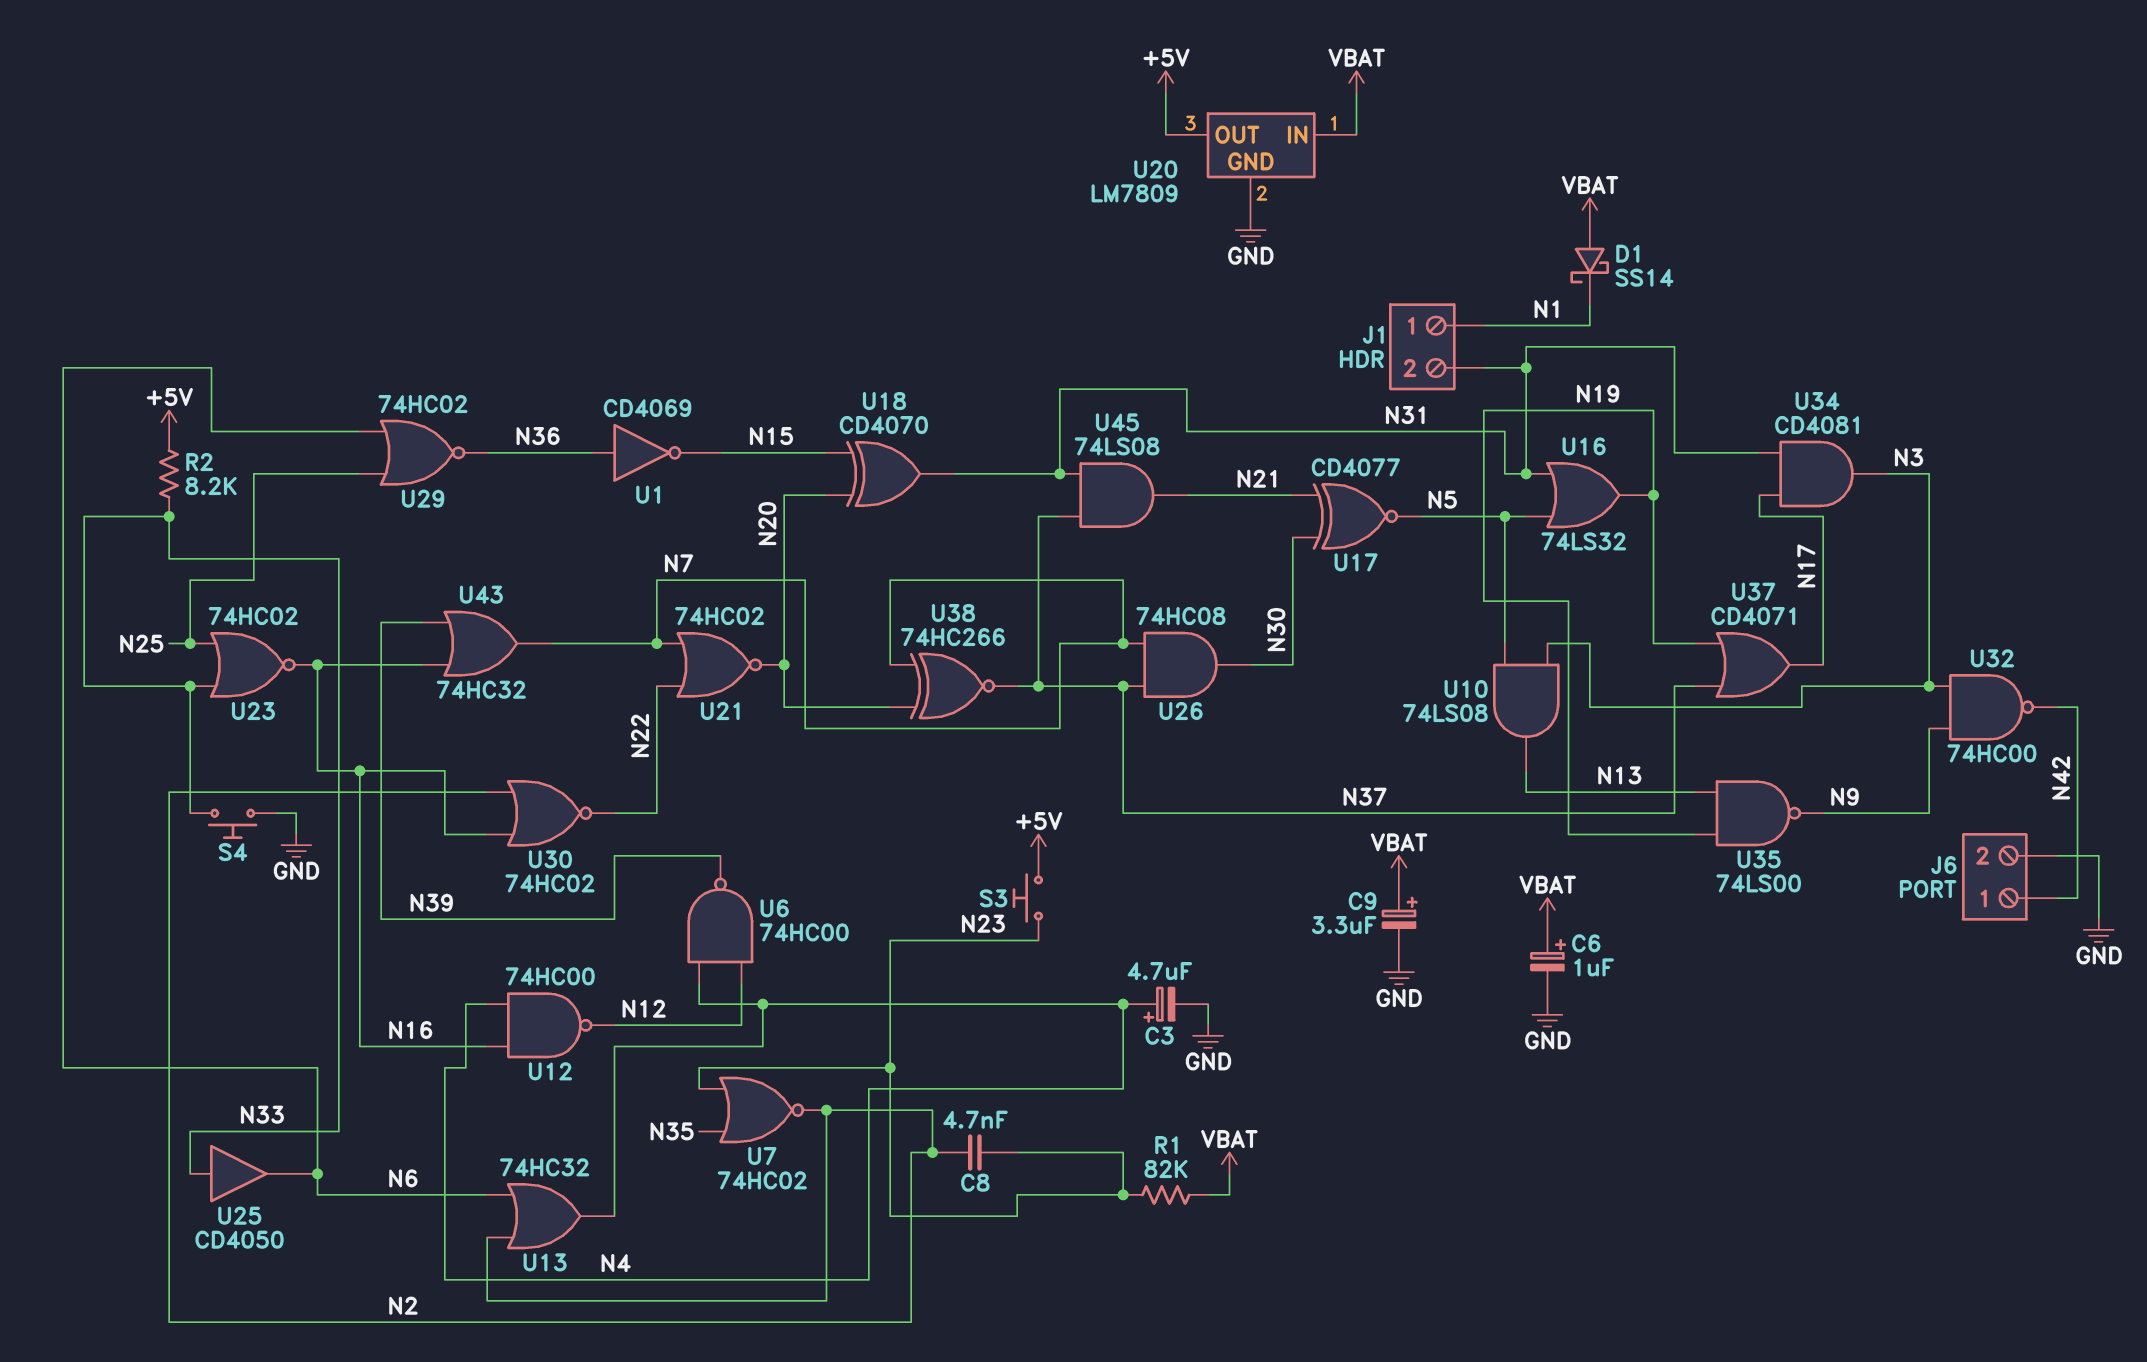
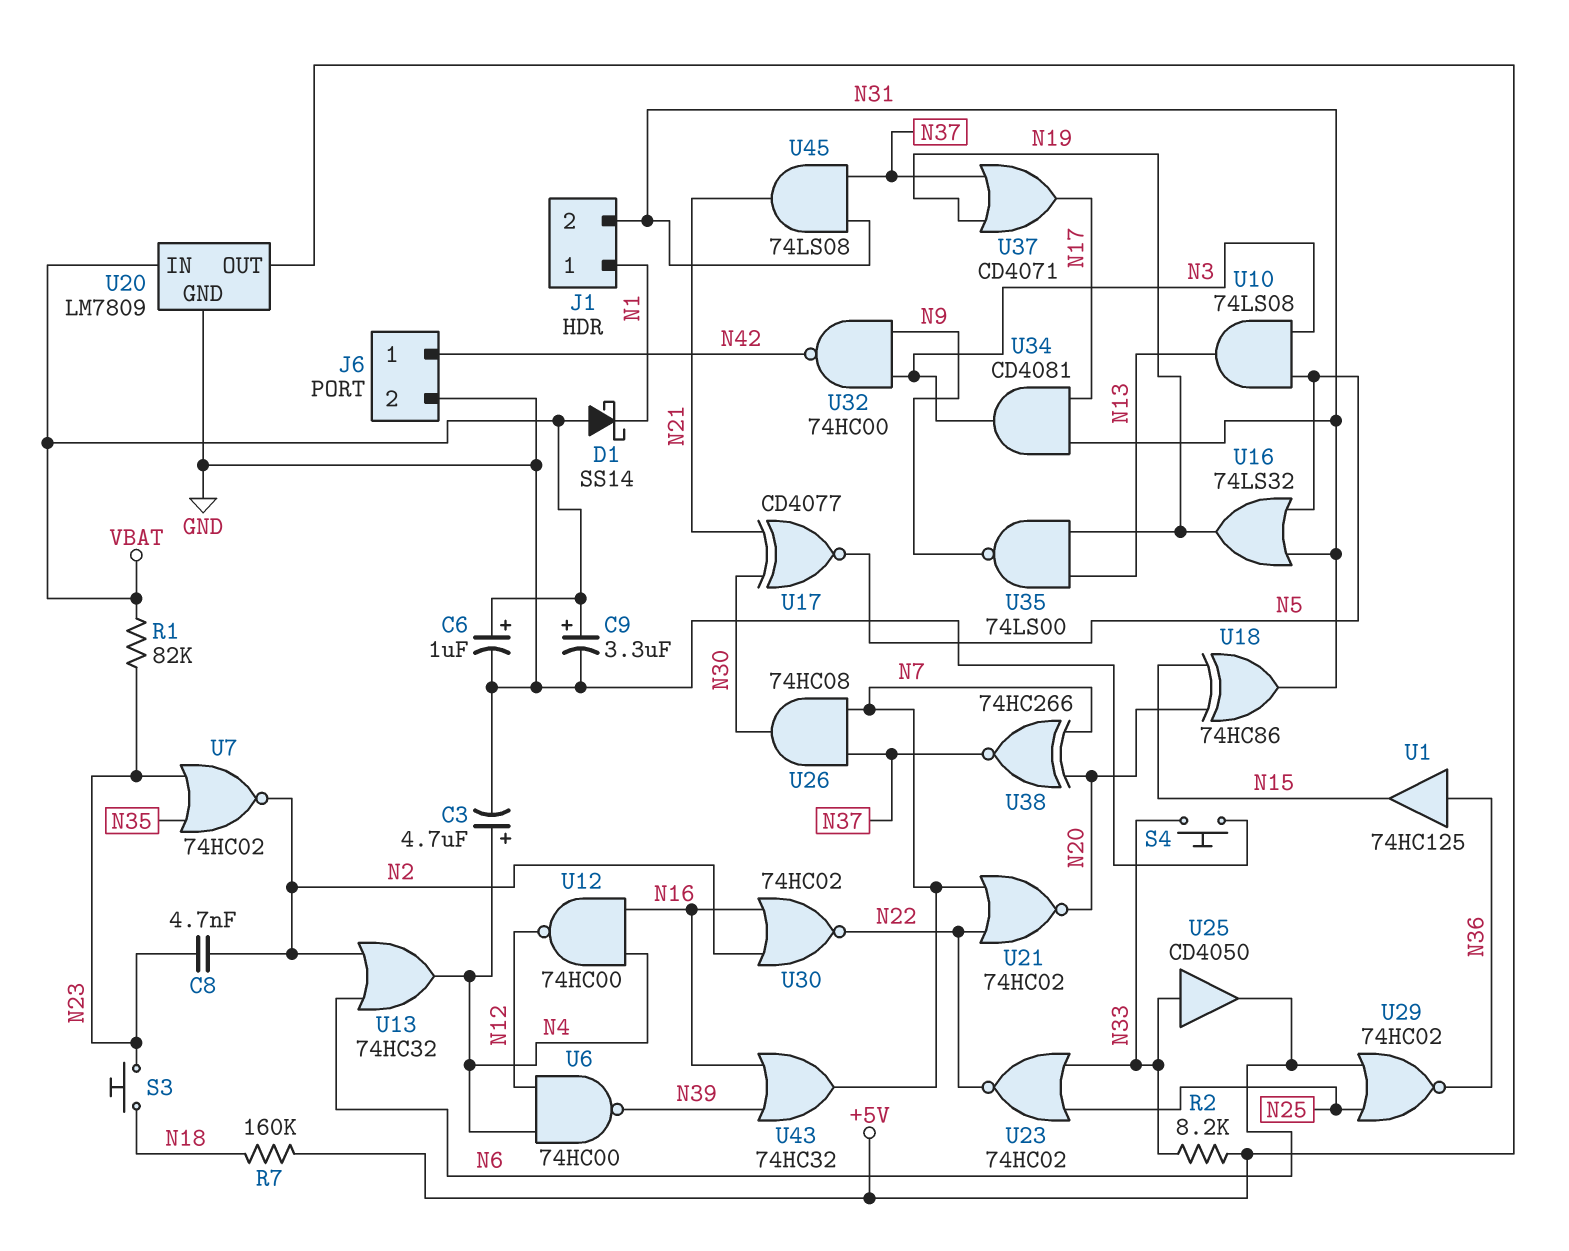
R7: none -> 160k (+5V, N18)
S3: button (+5V, N23) -> button (N18, N23)
U1: NOT CD4069 (in N36, out N15) -> buffer 74HC125 (in N36, out N15)
U18: XOR CD4070 (in N15, in N20, out N31) -> XOR 74HC86 (in N15, in N20, out N31)
U23: NOR 74HC02 (in N25, in N33, out N16) -> NOR 74HC02 (in N25, in N33, out N22)

